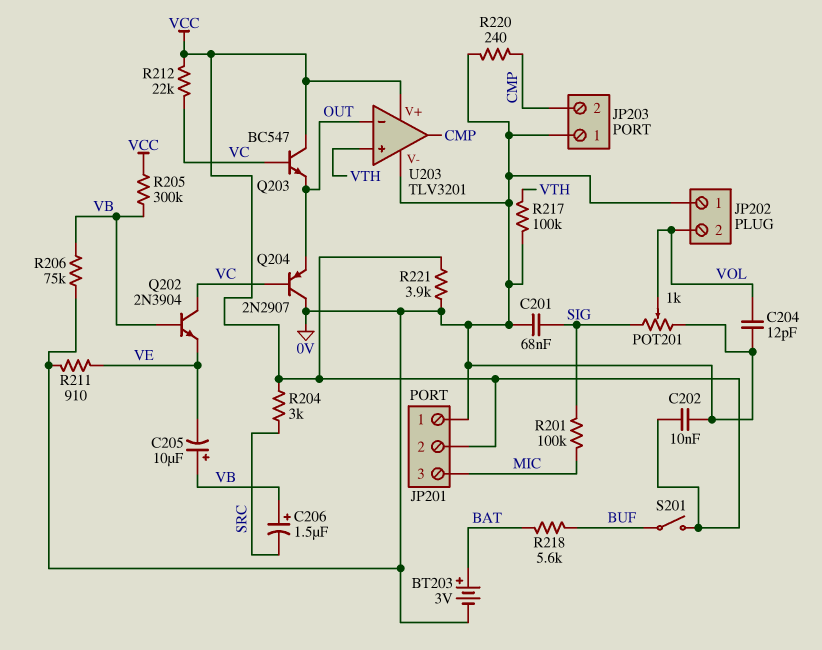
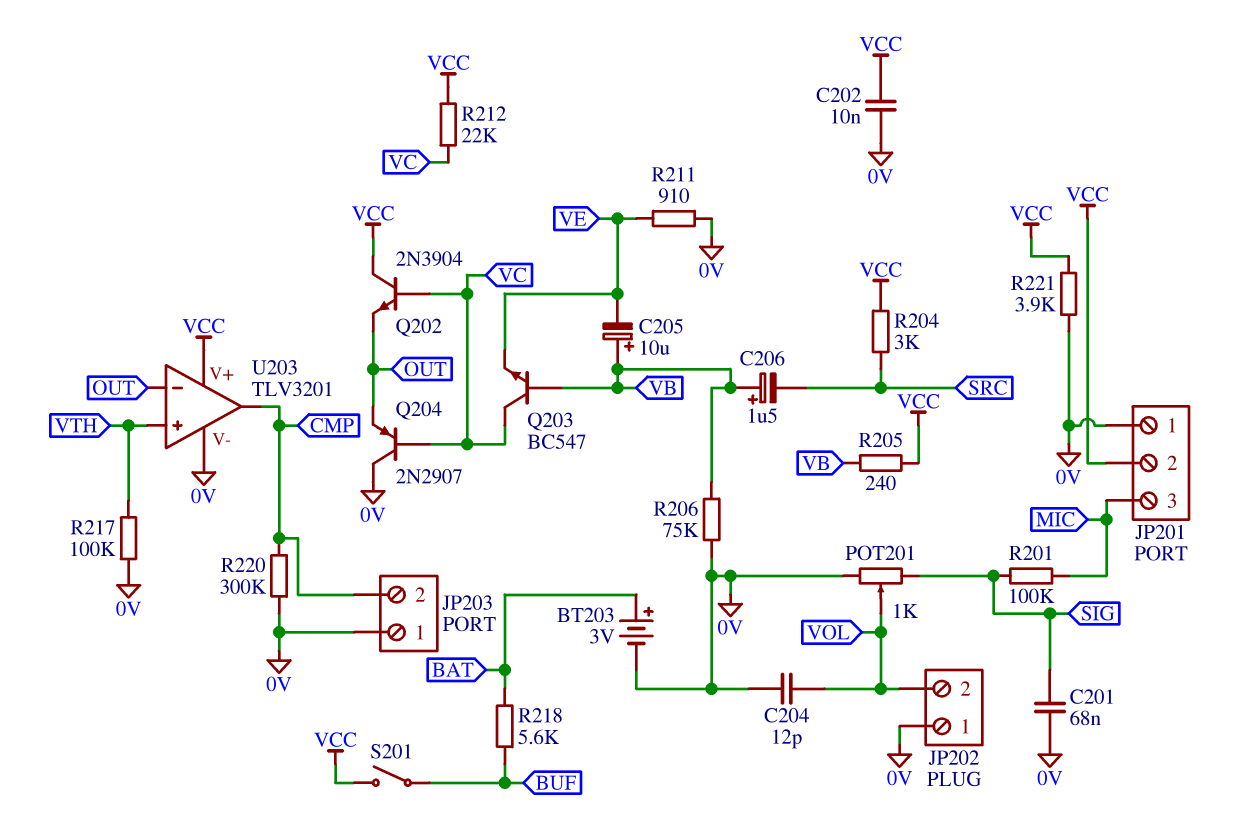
Q202: NPN 2N3904 (B VB, C VC, E VE) -> NPN 2N3904 (B VC, C VCC, E OUT)
Q203: NPN BC547 (B VC, C VCC, E OUT) -> NPN BC547 (B VB, C VC, E VE)
R205: 300k (VB, VCC) -> 240 (VB, VCC)
R220: 240 (0V, CMP) -> 300k (0V, CMP)

